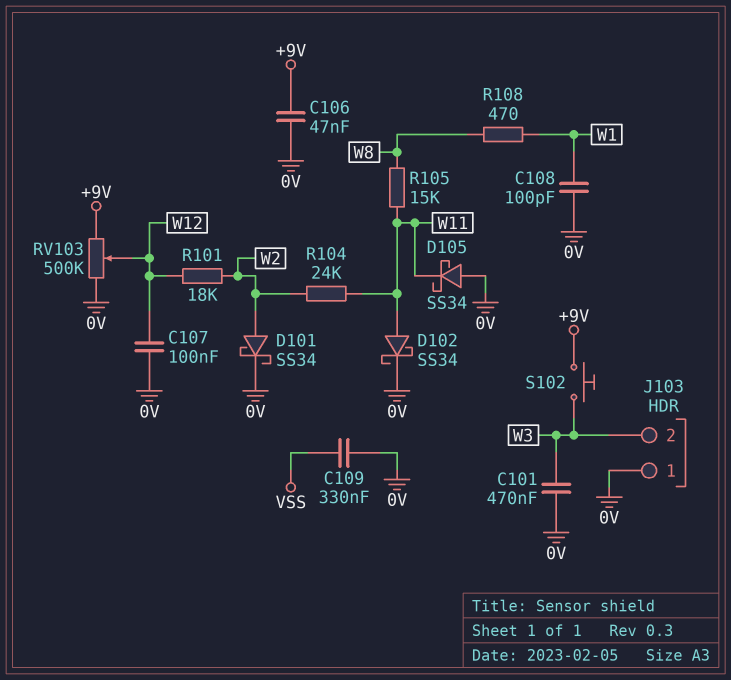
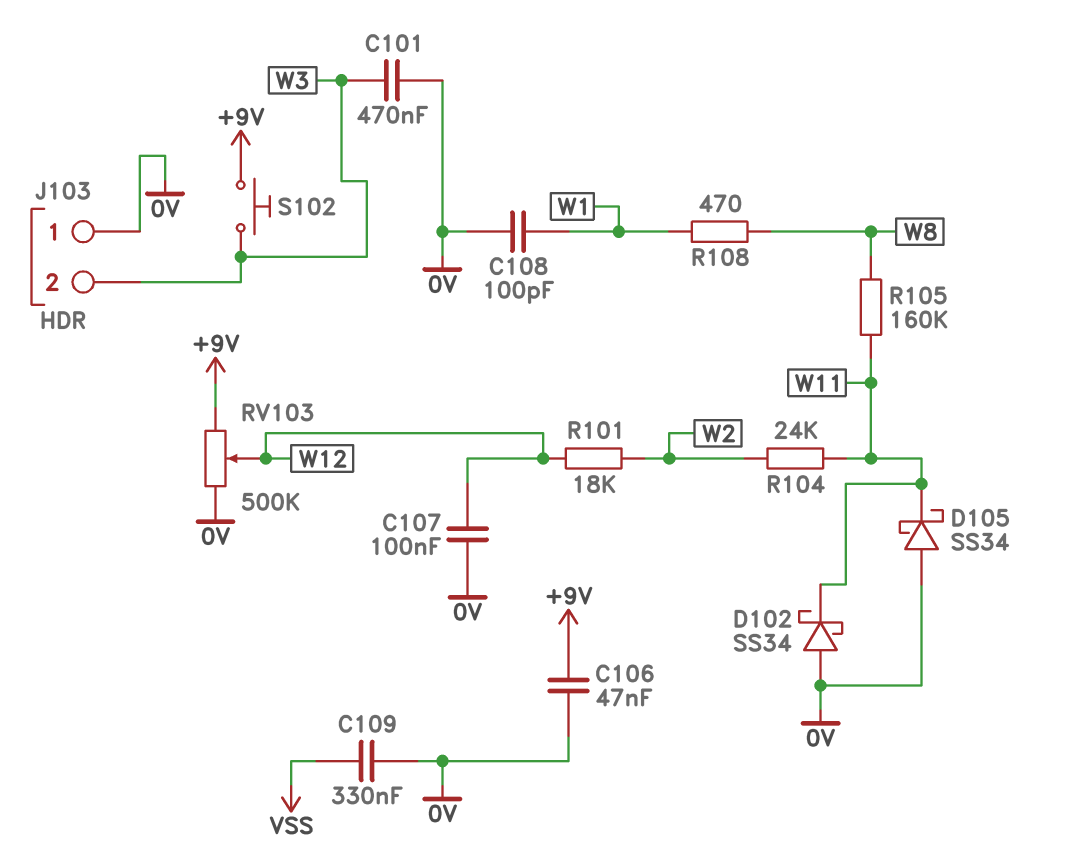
D101: schottky SS34 (A W2, K 0V) -> none
D102: schottky SS34 (A W11, K 0V) -> schottky SS34 (A 0V, K W11)
R105: 15k (W8, W11) -> 160k (W8, W11)

